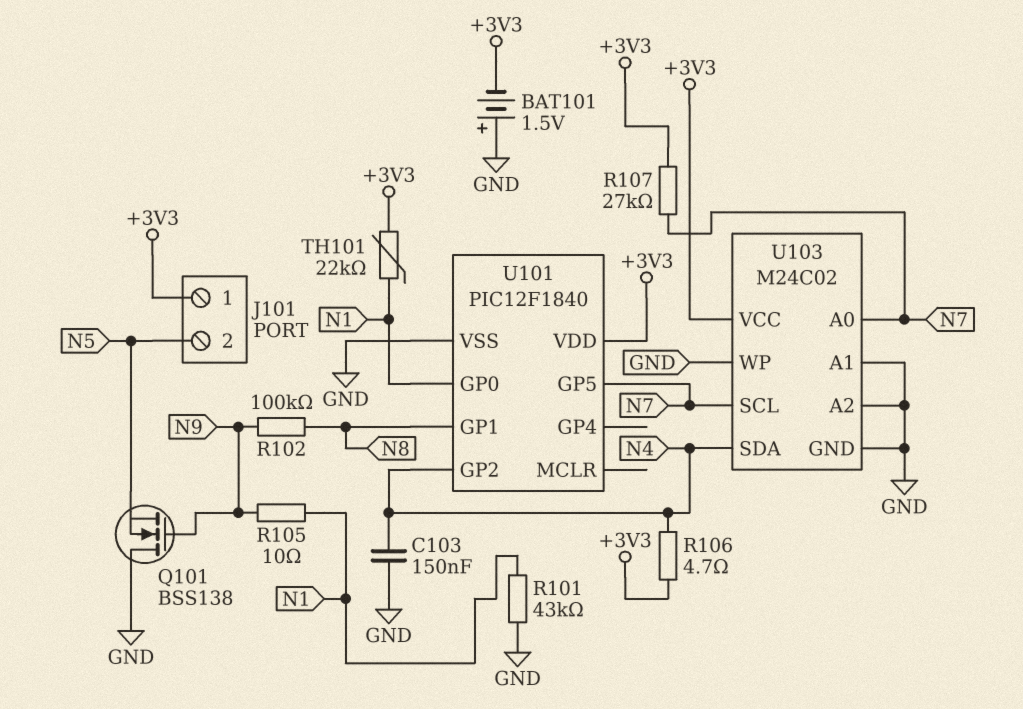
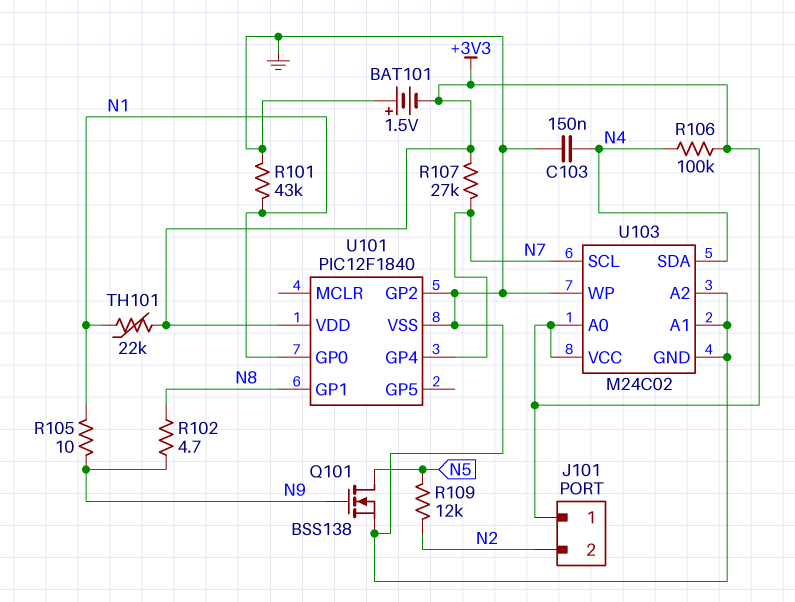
J101 pin 2: N5 -> N2
Q101: NMOS BSS138 (G N9, D GND, S N5) -> NMOS BSS138 (G N9, D N5, S GND)
R102: 100k (N8, N9) -> 4.7 (N8, N9)
R106: 4.7 (+3V3, N4) -> 100k (+3V3, N4)
R109: none -> 12k (N2, N5)
U101 pin GP2: N4 -> GND
U101 pin GP4: none -> N7
U101 pin GP5: N7 -> none
U103 pin A0: N7 -> +3V3

